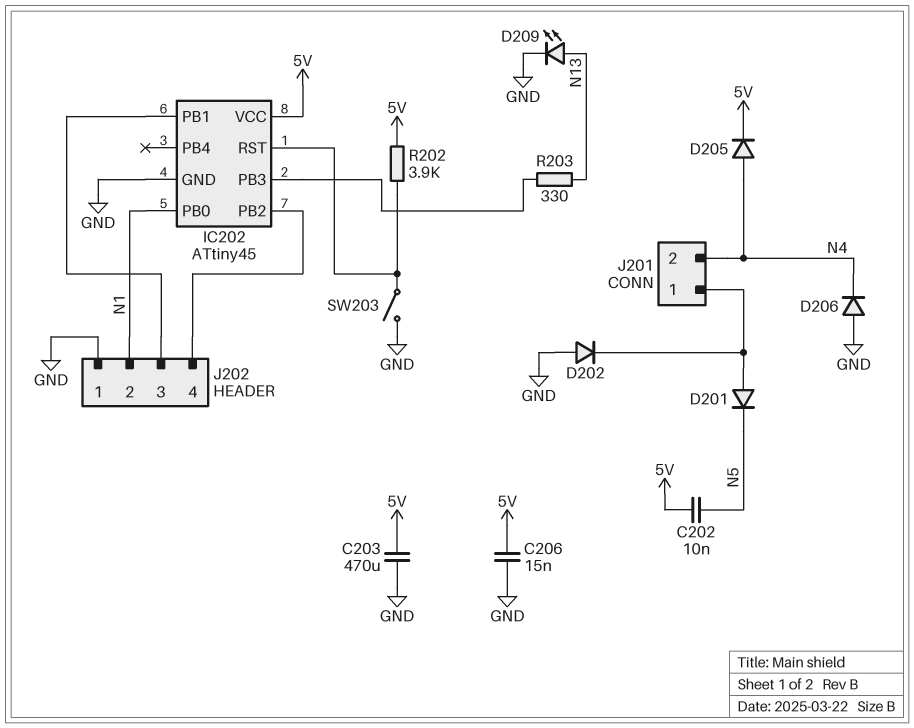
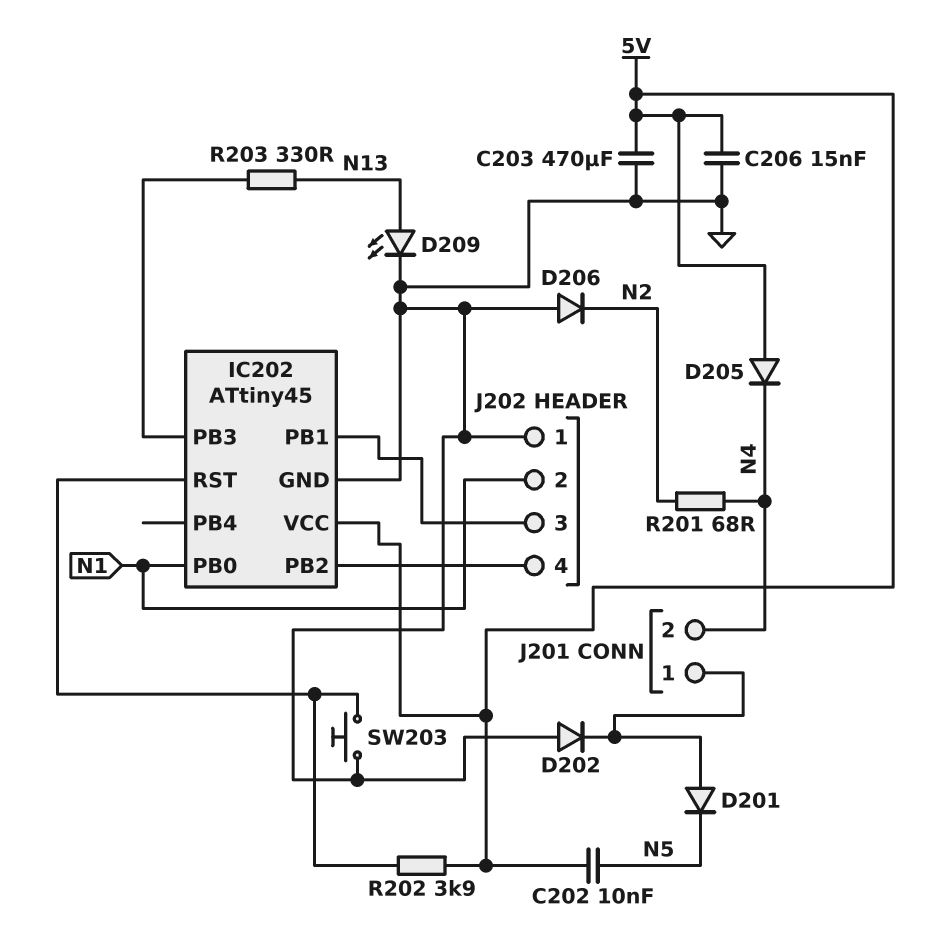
D205: diode (A N4, K 5V) -> diode (A 5V, K N4)
D206: diode (A GND, K N4) -> diode (A GND, K N2)
R201: none -> 68 (N2, N4)
SW203: switch (GND, IC202/RST) -> button (GND, IC202/RST)

